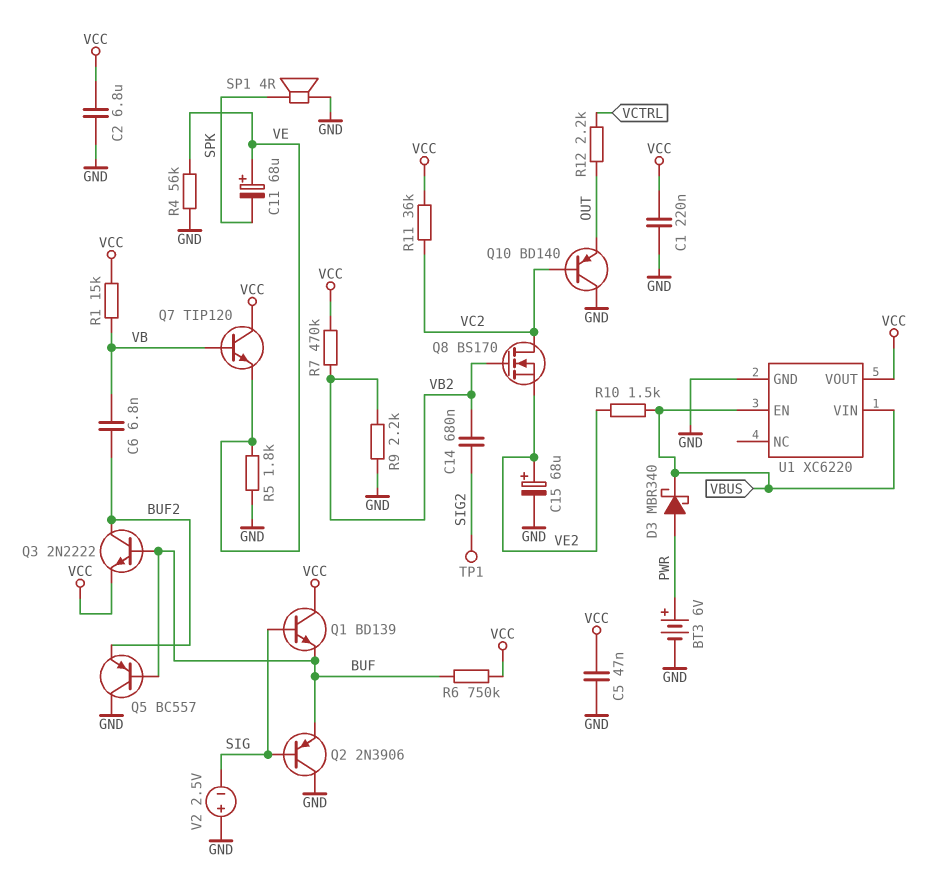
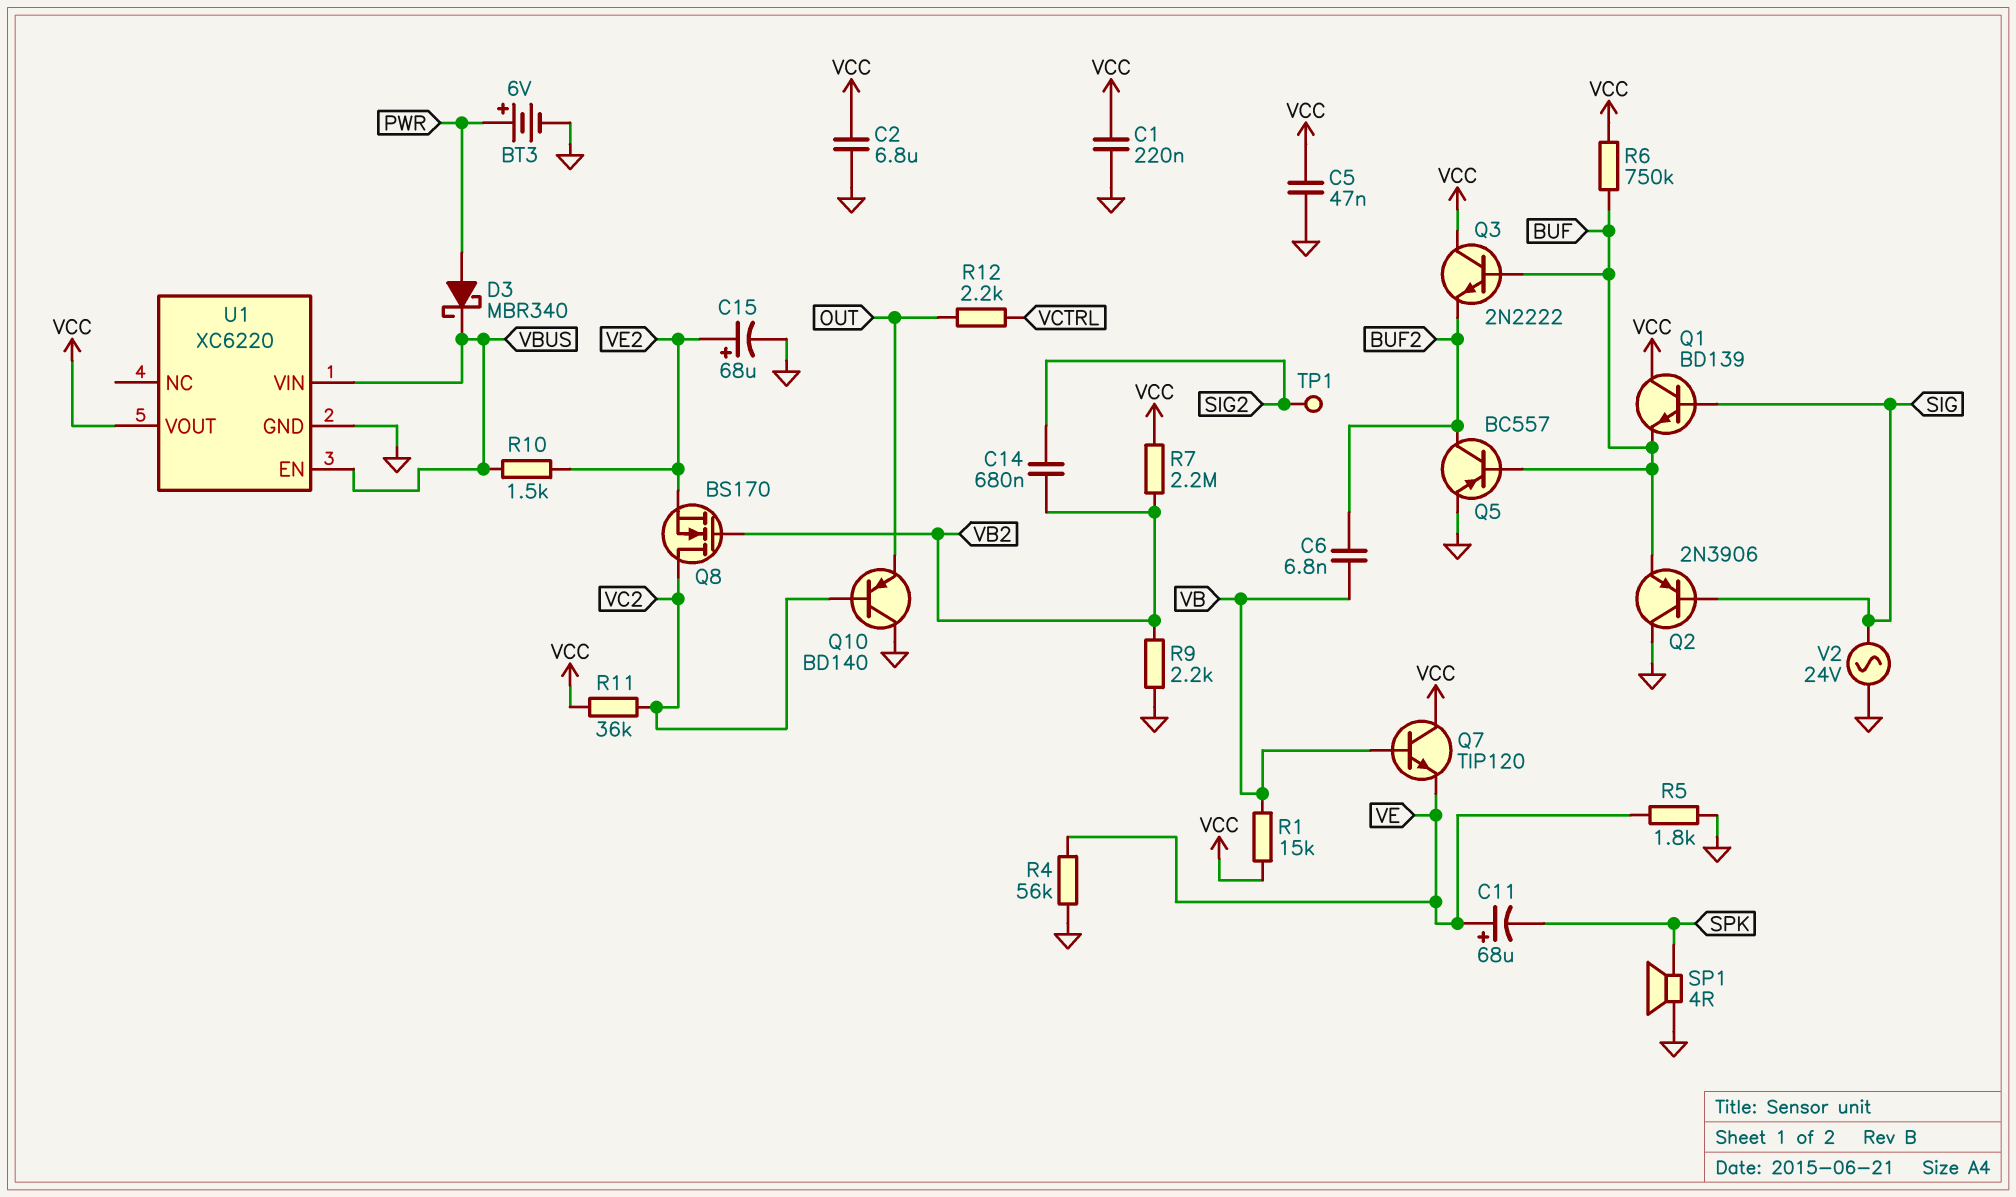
Q3: NPN 2N2222 (B BUF, C BUF2, E VCC) -> NPN 2N2222 (B BUF, C VCC, E BUF2)
Q5: PNP BC557 (B BUF, C GND, E BUF2) -> PNP BC557 (B BUF, C BUF2, E GND)
R7: 470k (VB2, VCC) -> 2.2M (VB2, VCC)
V2: 2.5V (plus GND, minus SIG) -> AC 24V (GND, SIG)

